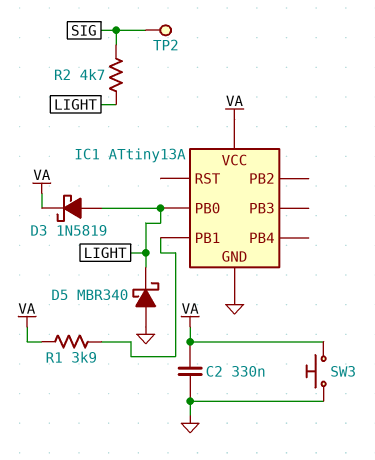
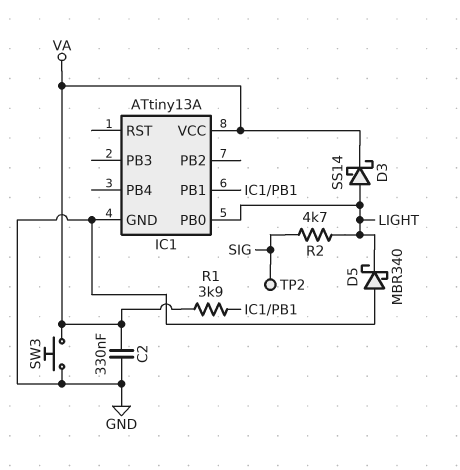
D3: schottky 1N5819 (A LIGHT, K VA) -> schottky SS14 (A LIGHT, K VA)

